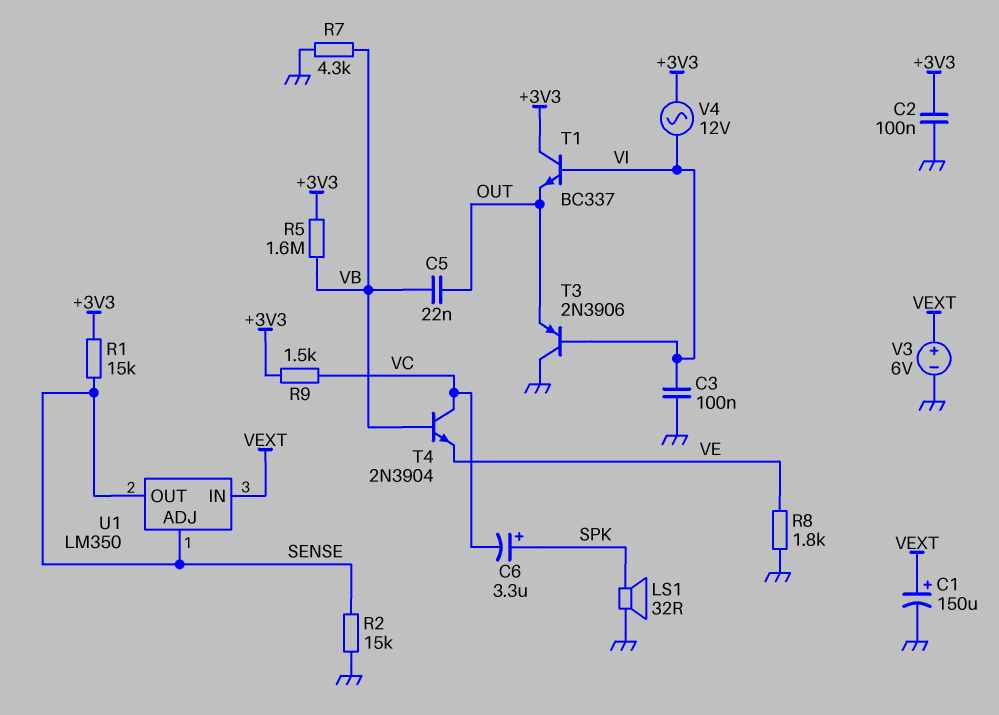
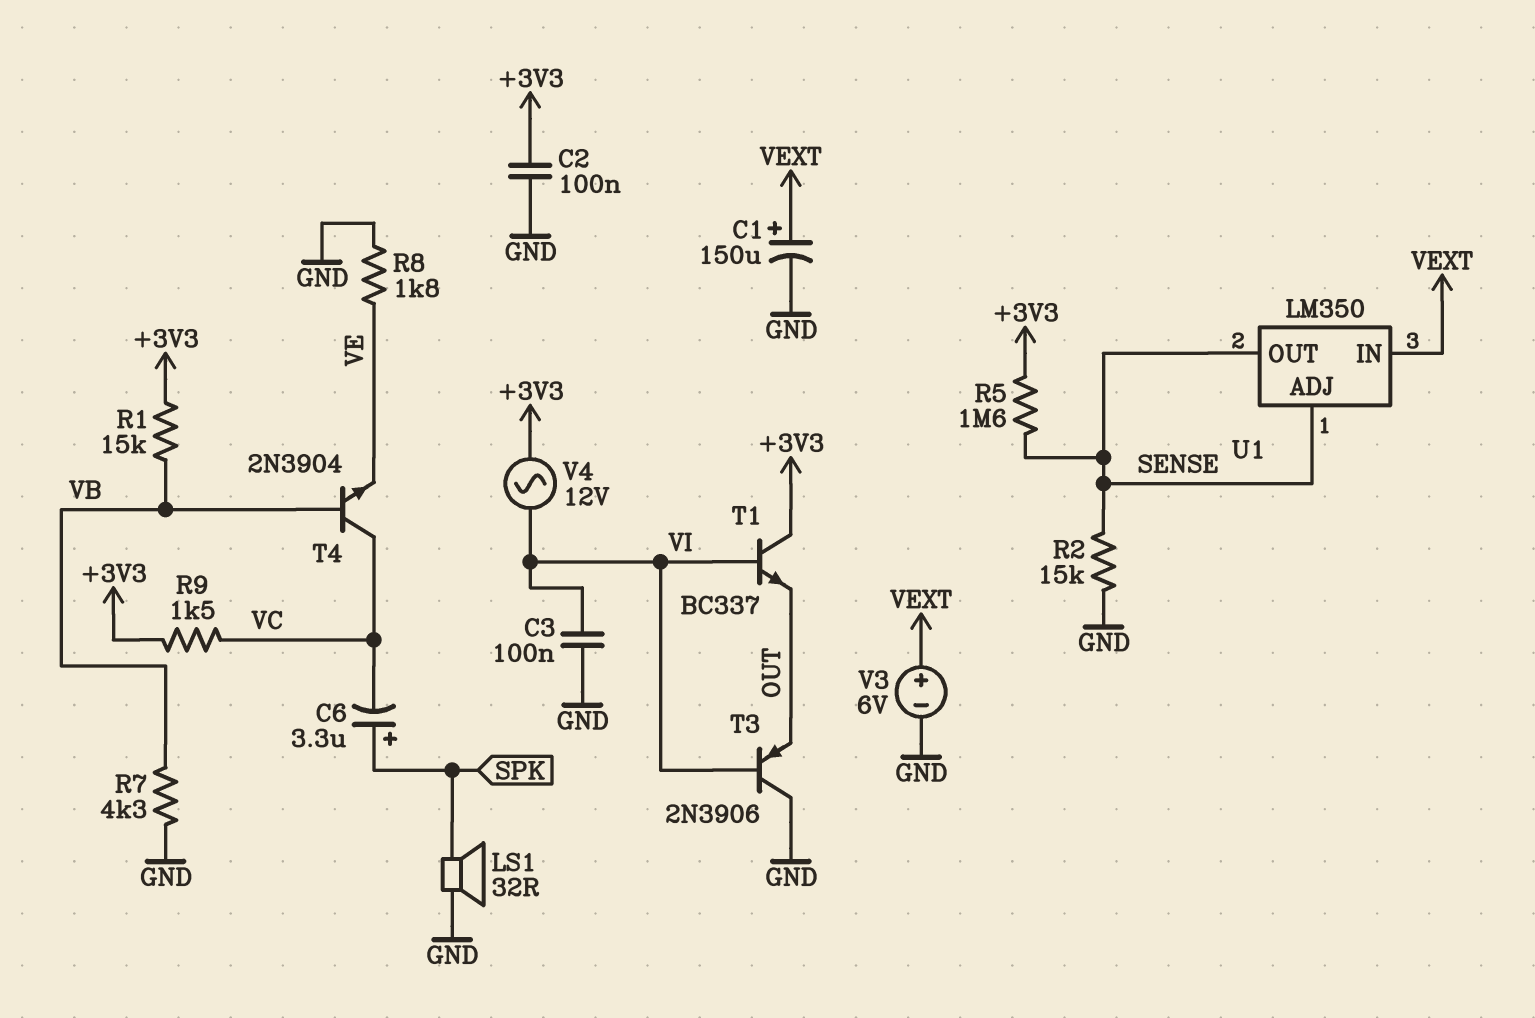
C5: 22nF (OUT, VB) -> none
R1: 15k (+3V3, SENSE) -> 15k (+3V3, VB)
R5: 1.6M (+3V3, VB) -> 1.6M (+3V3, SENSE)

